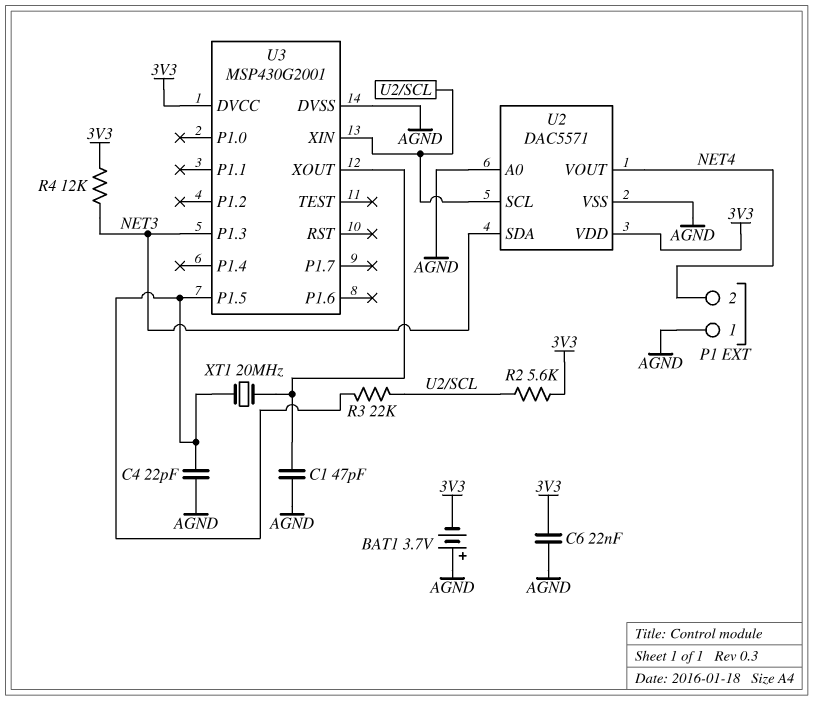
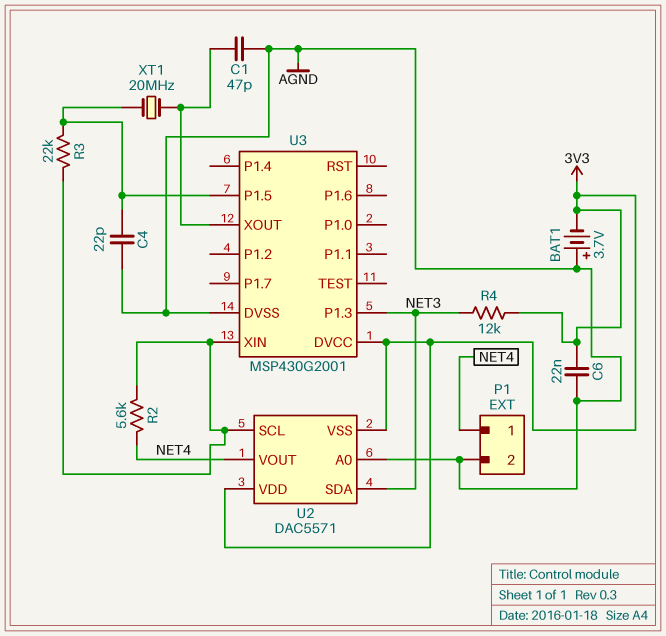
P1 pin 1: AGND -> NET4
P1 pin 2: NET4 -> AGND
R2: 5.6k (3V3, U2/SCL) -> 5.6k (NET4, U2/SCL)
U2 pin VSS: AGND -> 3V3

